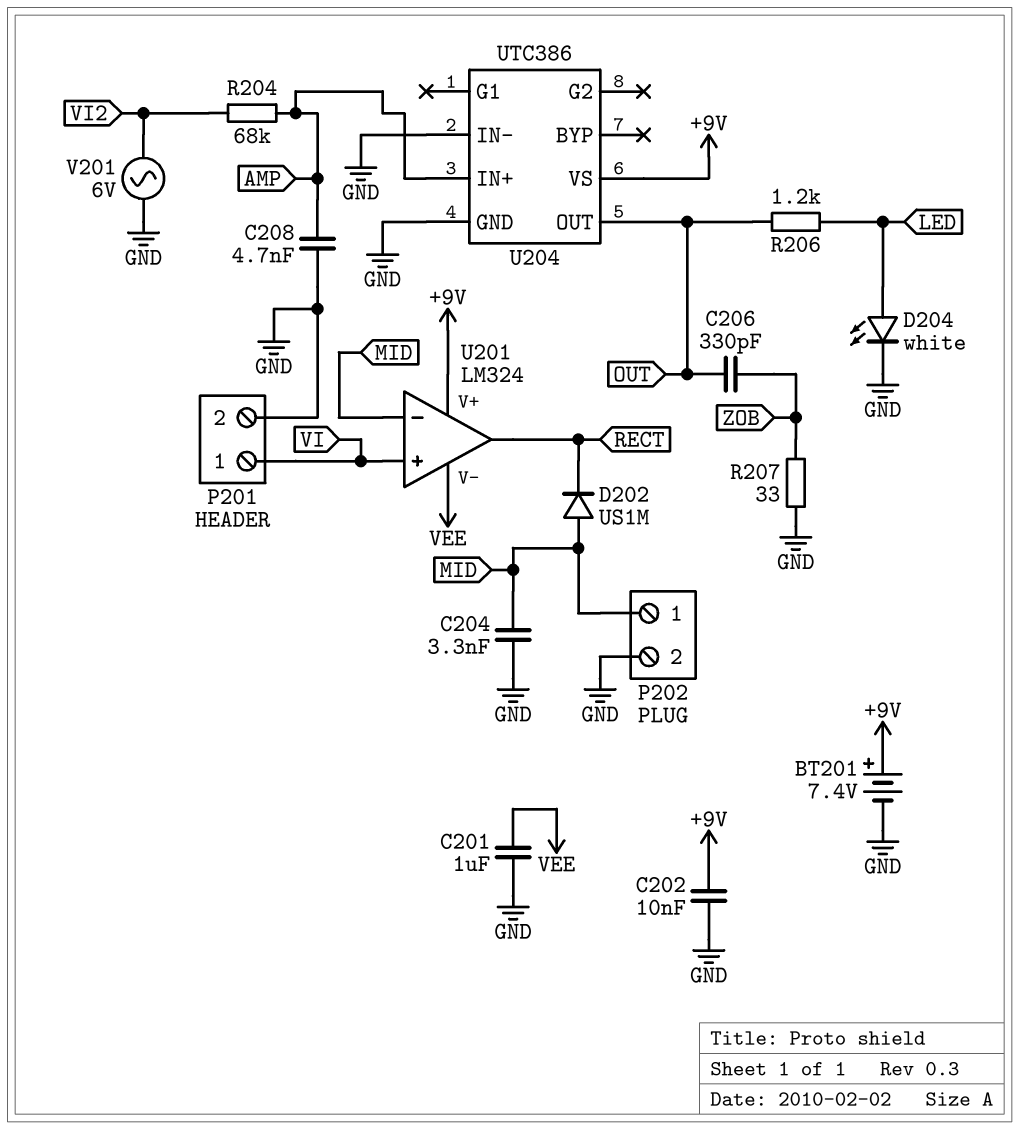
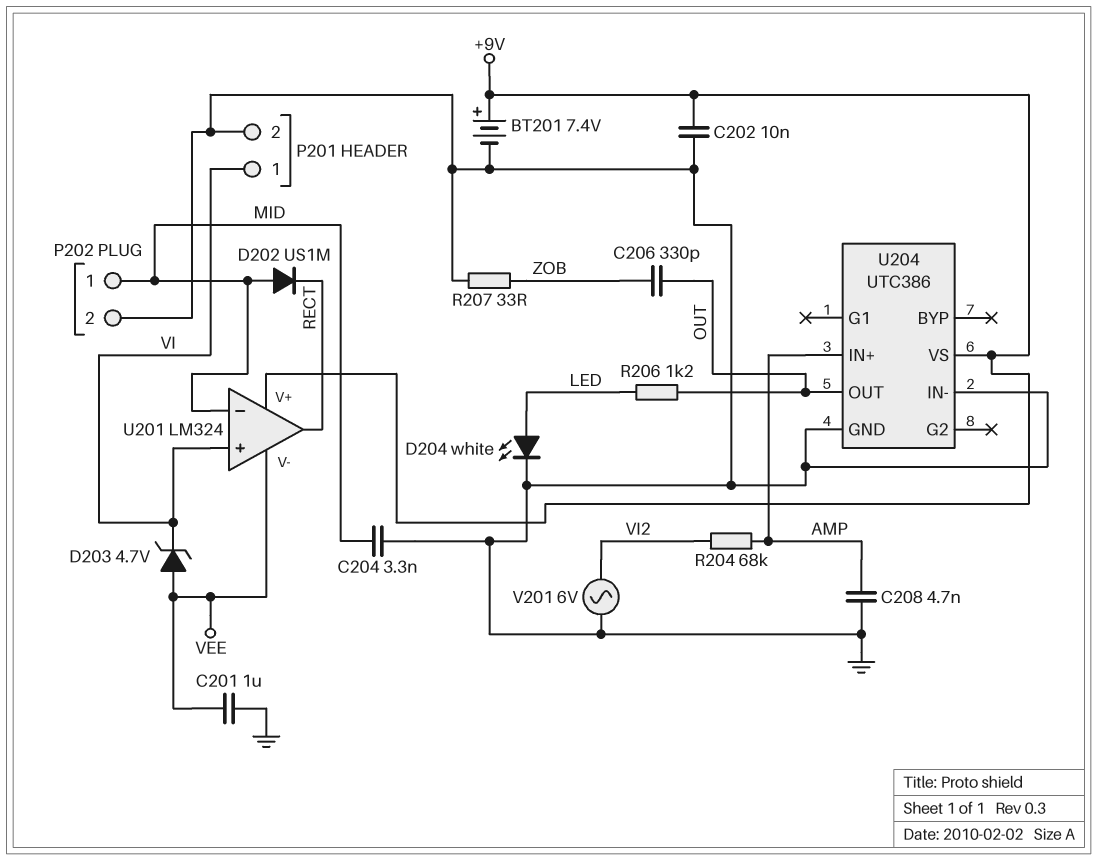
D203: none -> zener 4.7V (A VEE, K VI)

